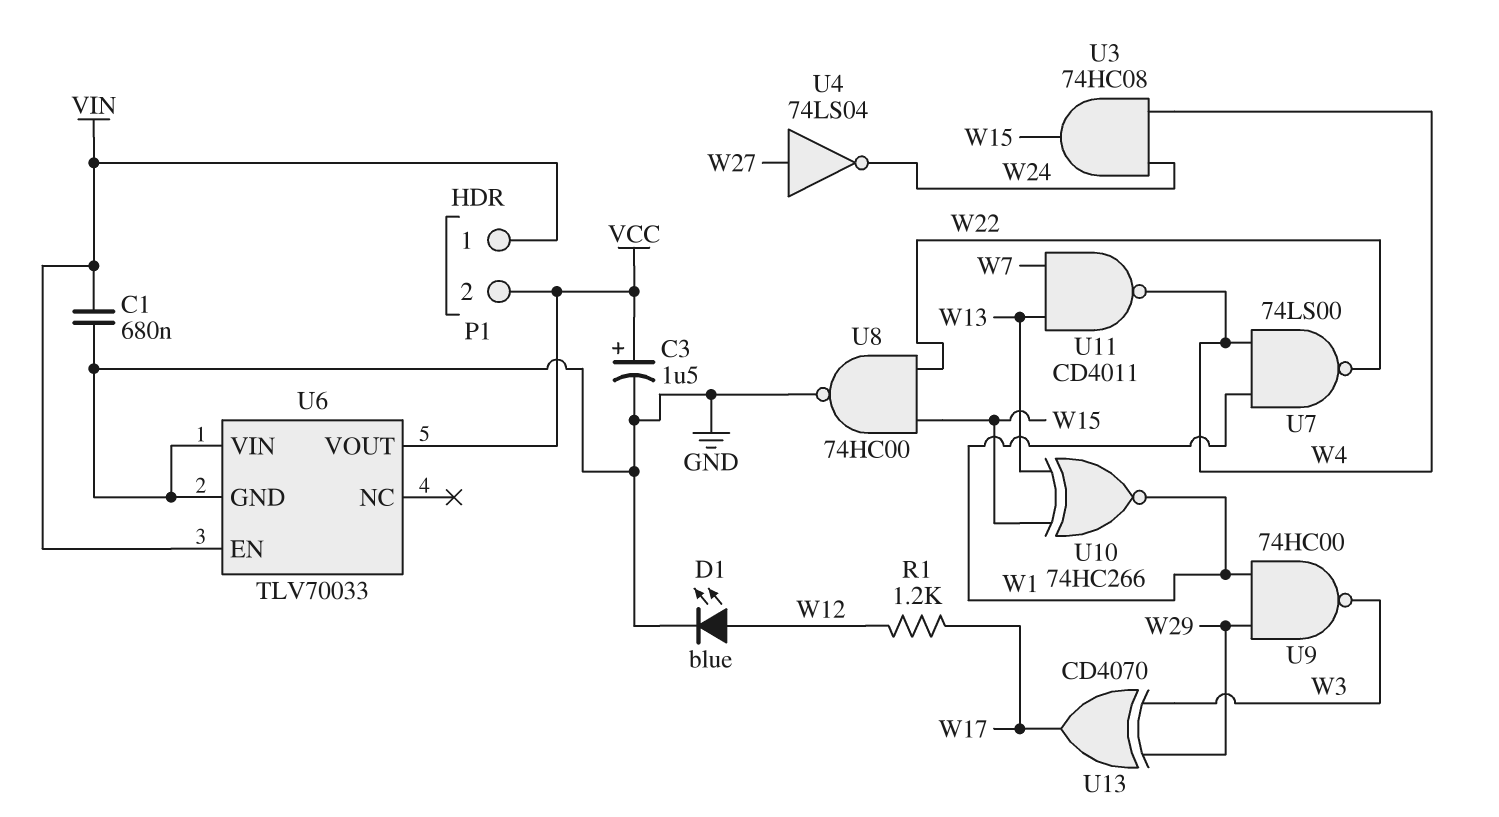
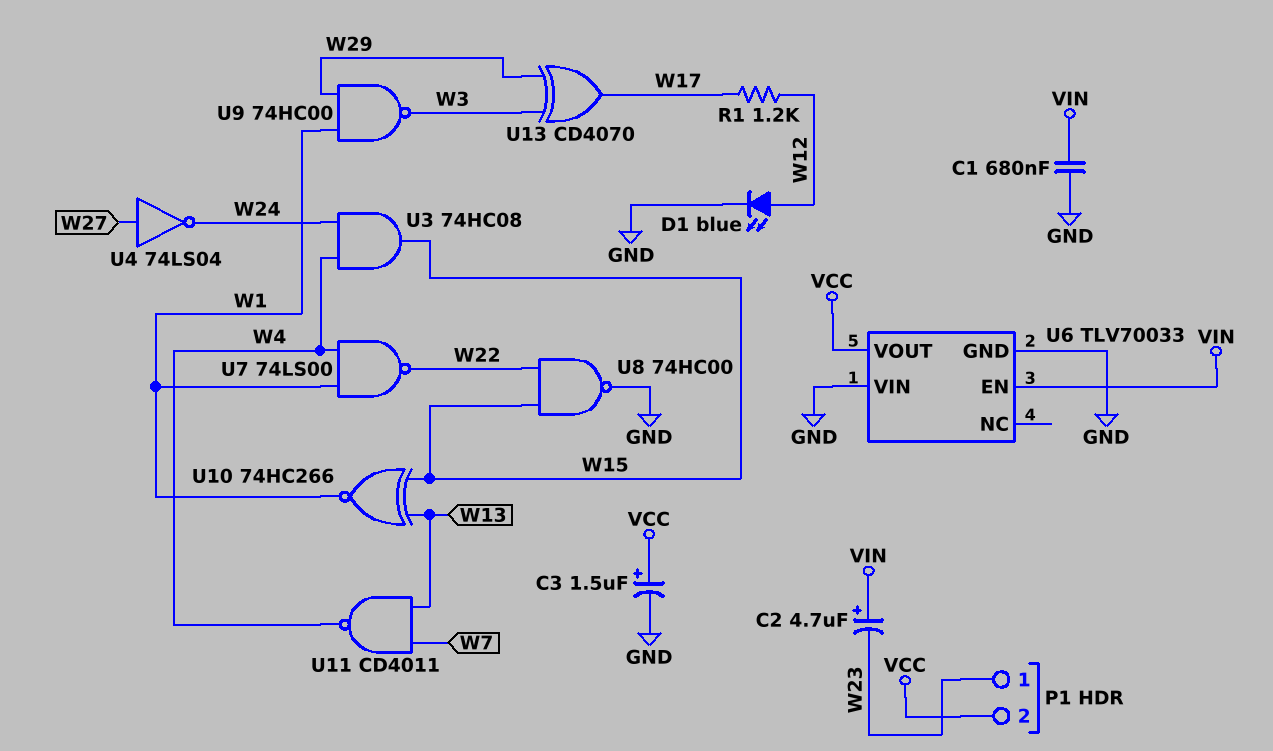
C2: none -> 4.7uF (plus VIN, minus W23)
P1 pin 1: VIN -> W23

